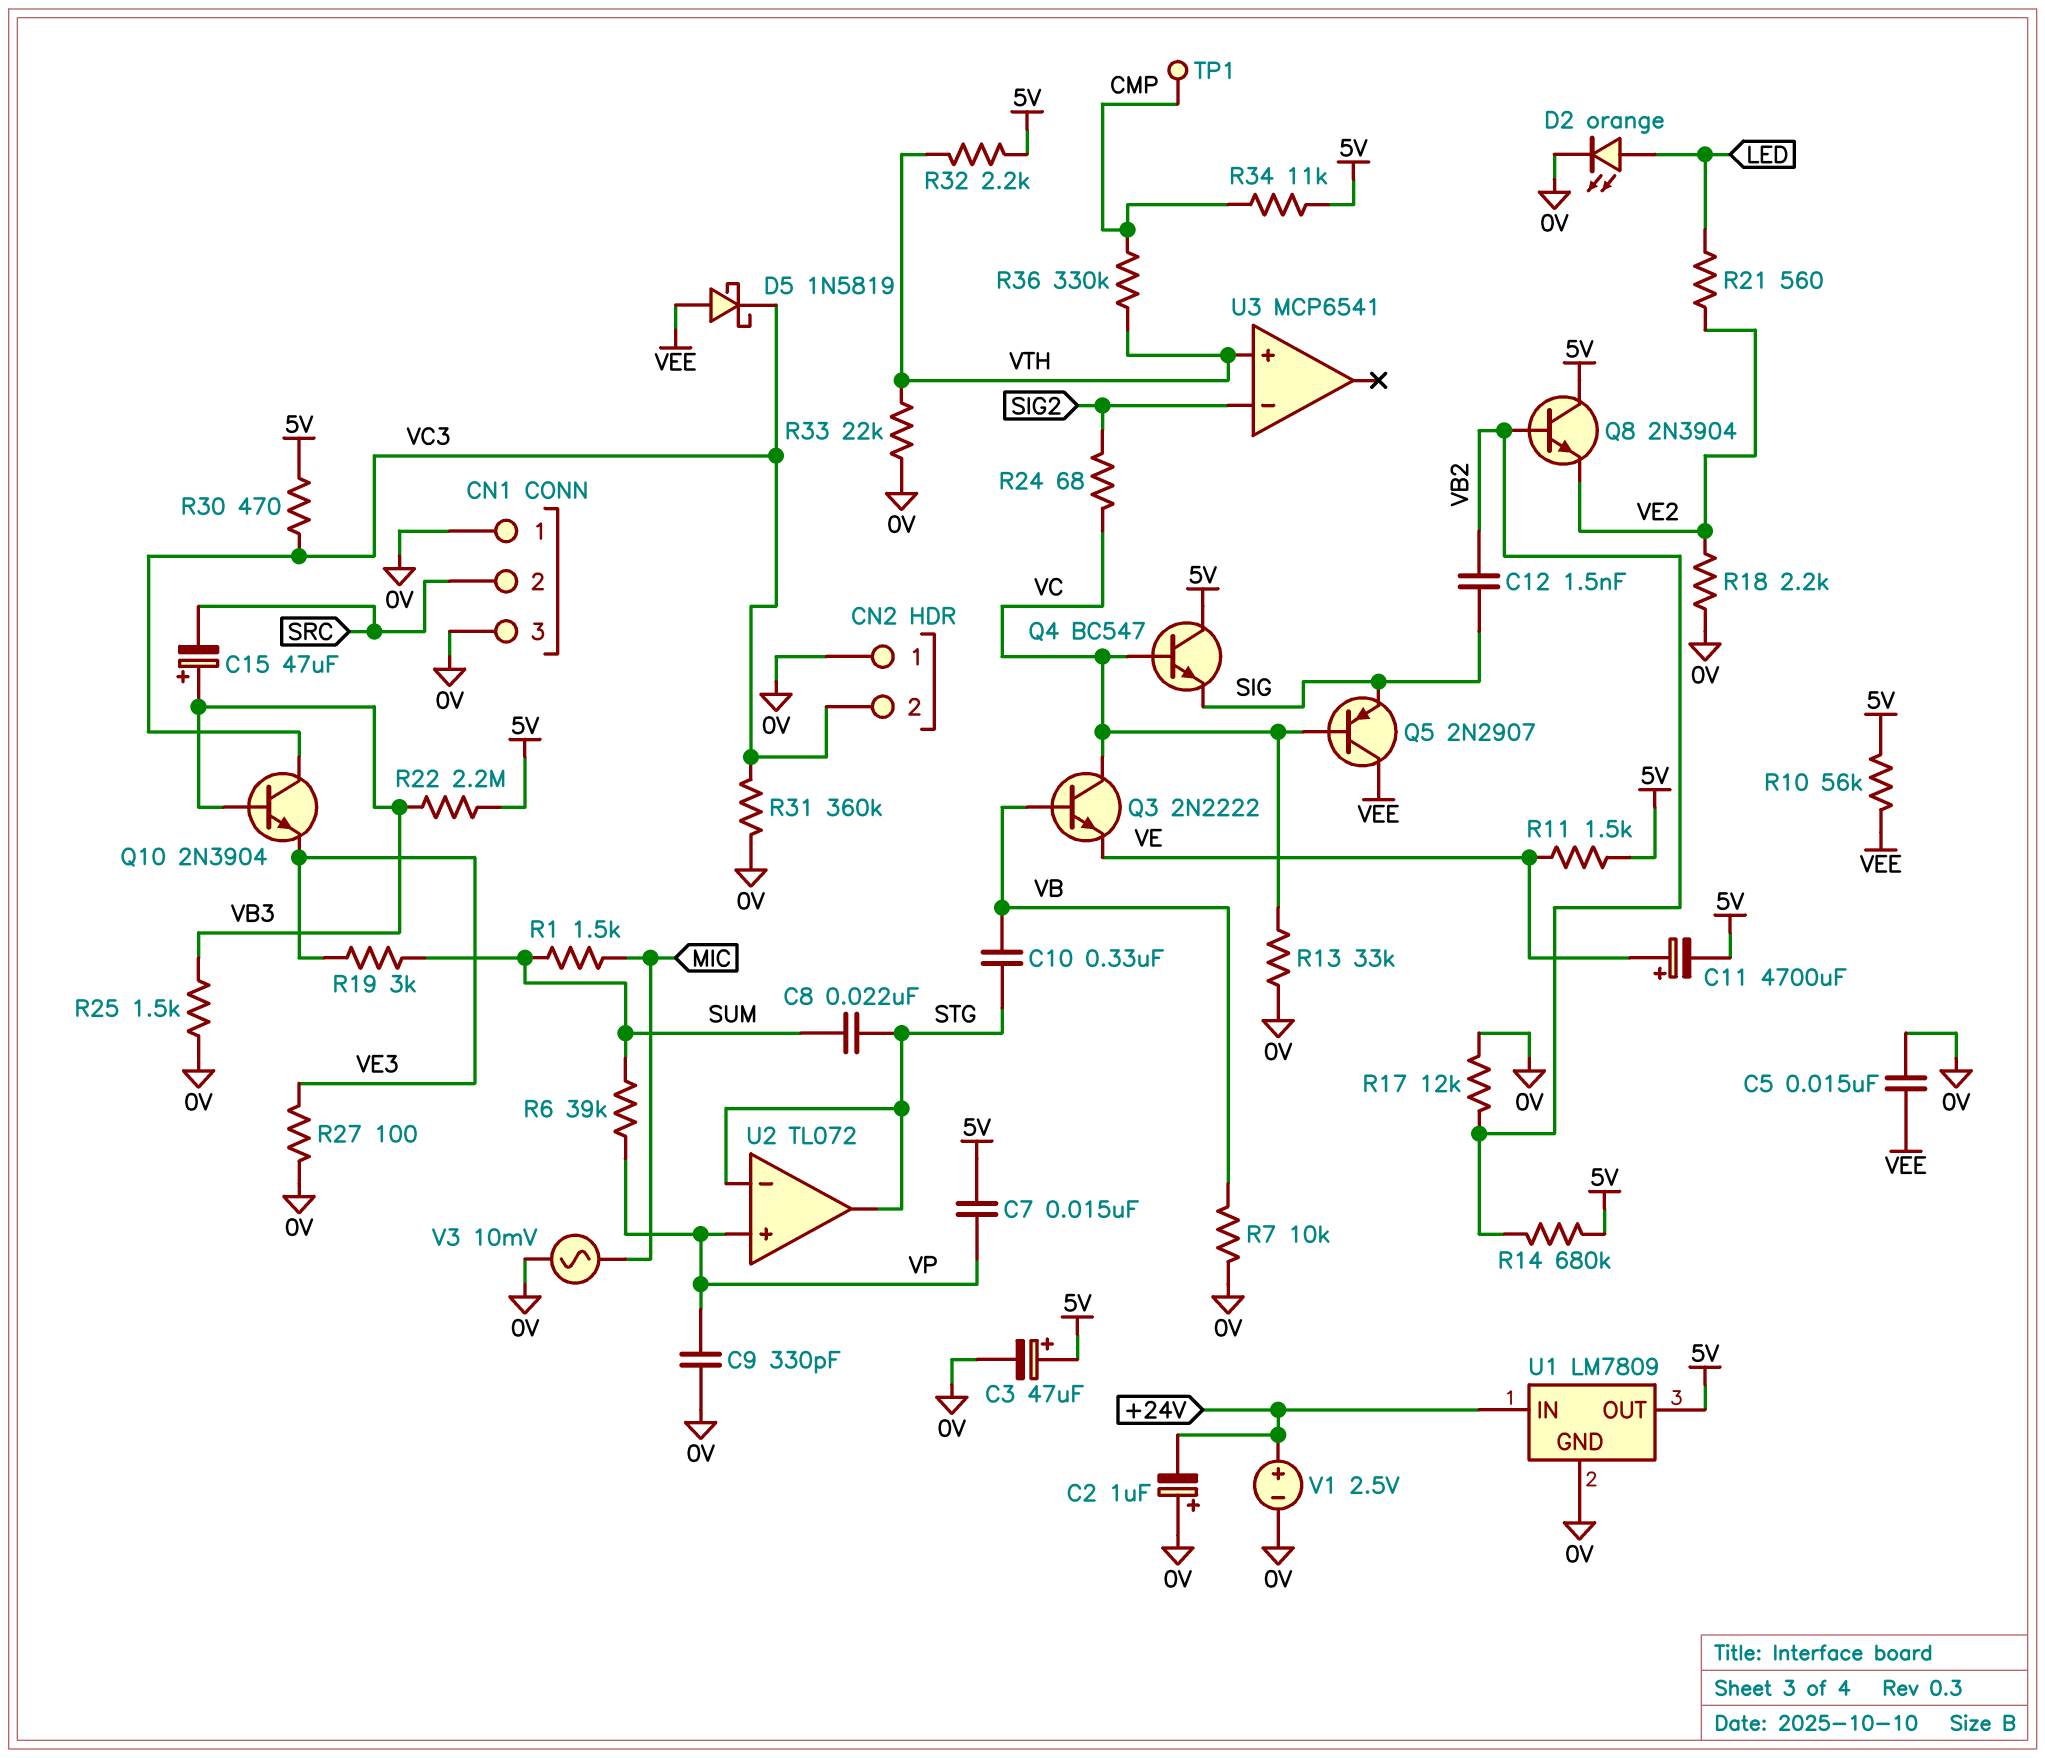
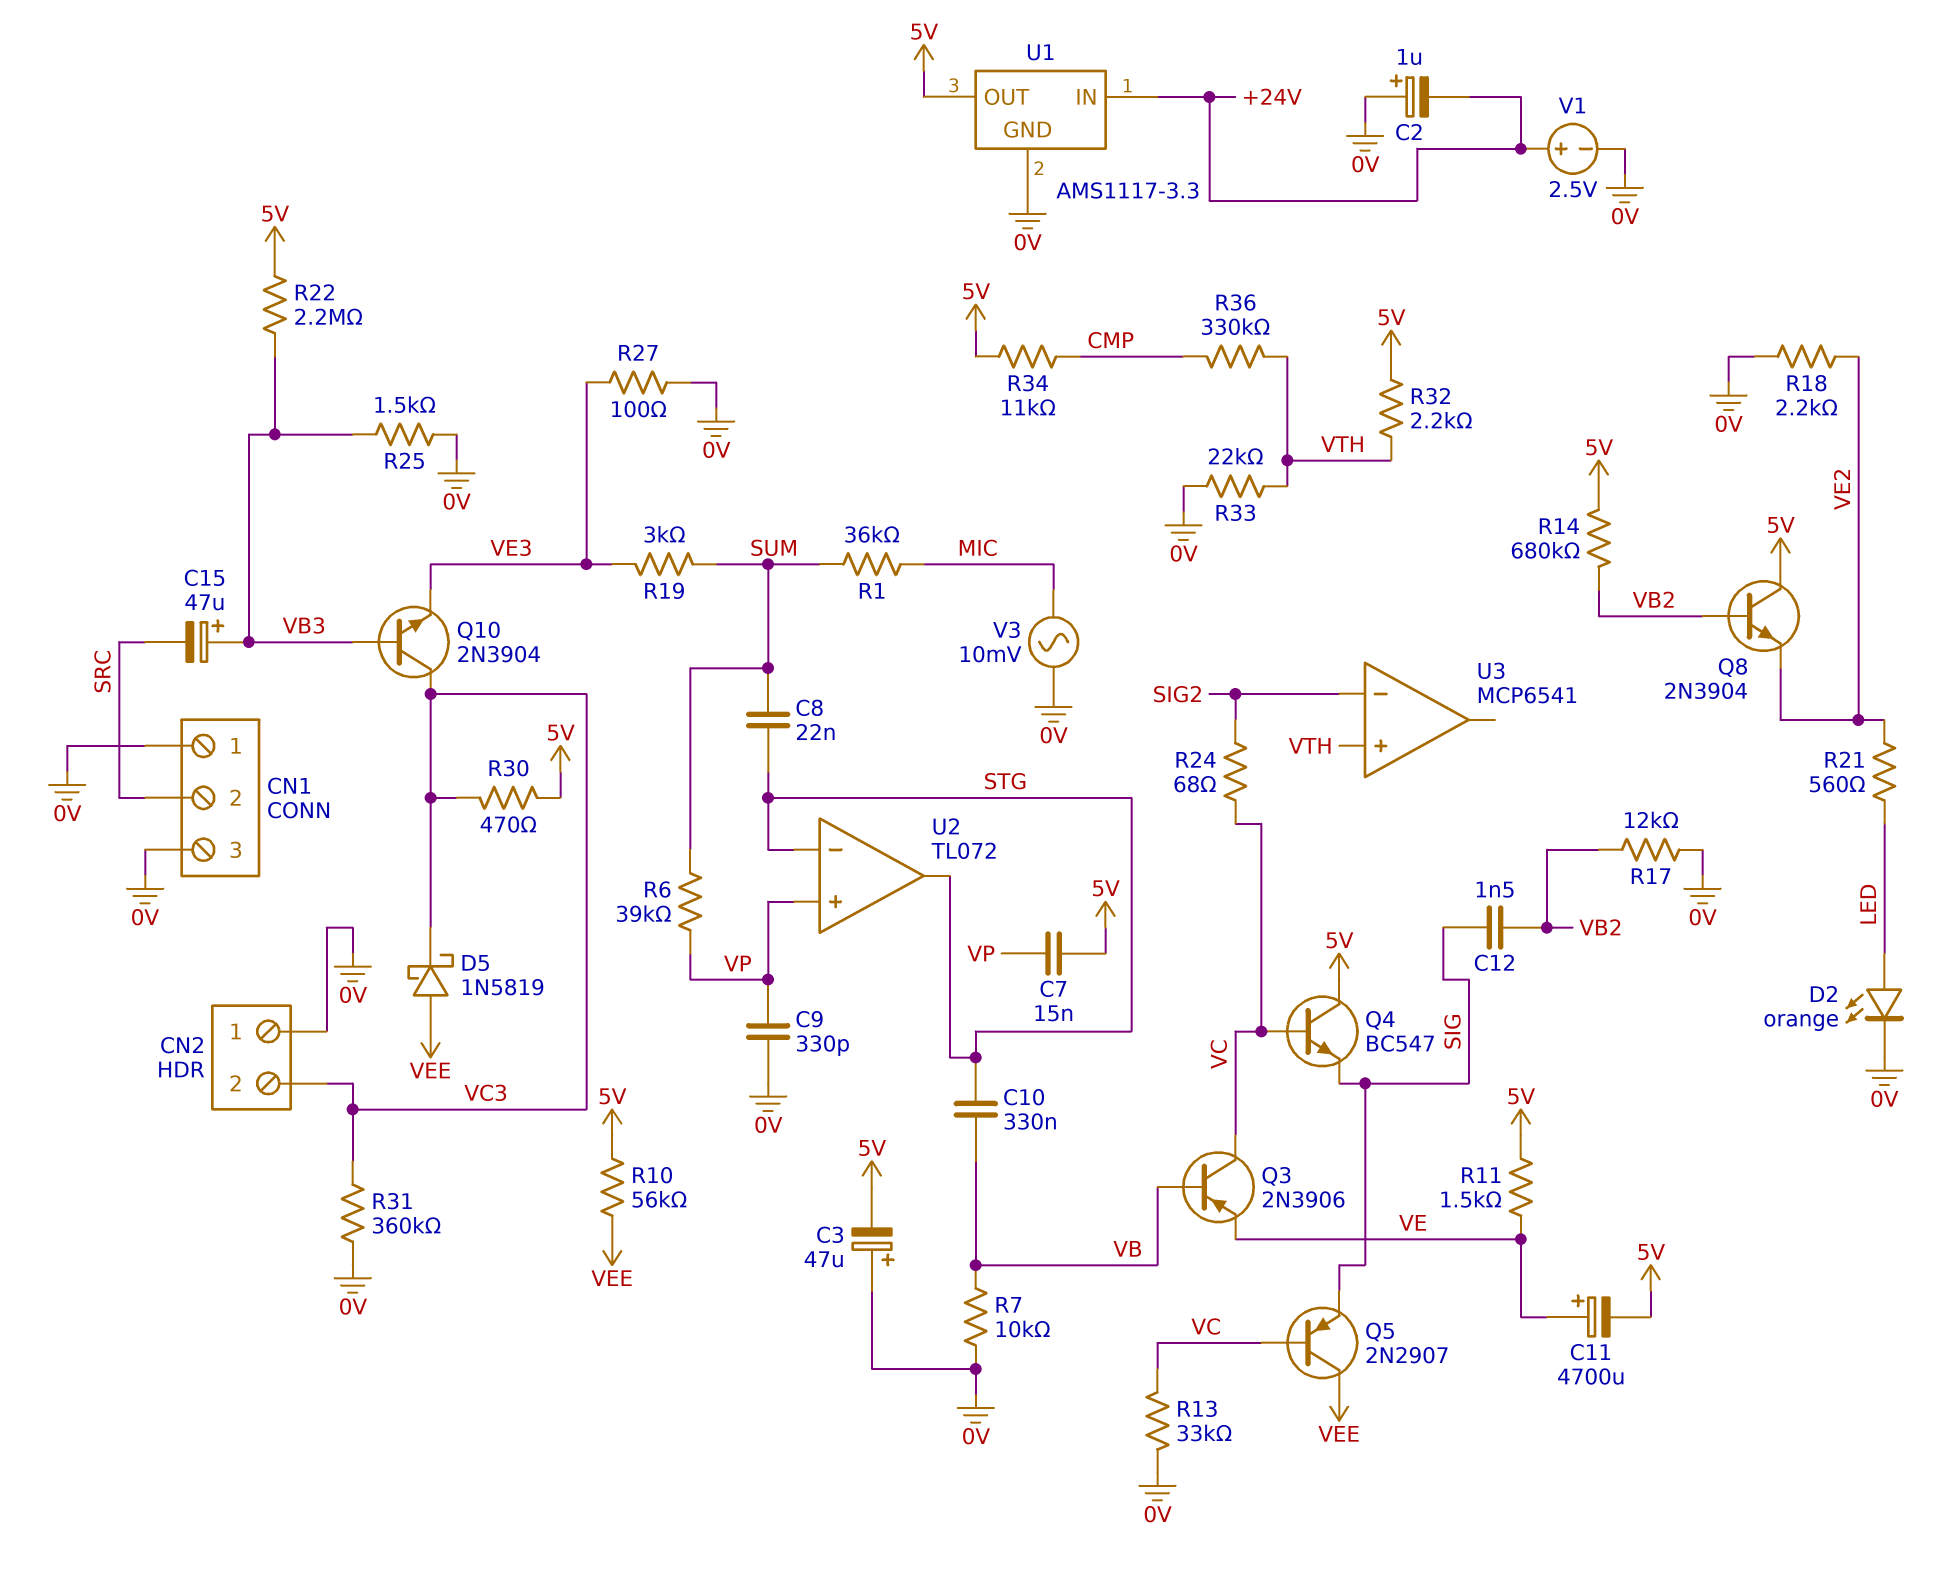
C3: 47uF (plus 5V, minus 0V) -> 47uF (plus 0V, minus 5V)
C5: 15nF (0V, VEE) -> none
Q3: NPN 2N2222 (B VB, C VC, E VE) -> PNP 2N3906 (B VB, C VC, E VE)
R1: 1.5k (MIC, SUM) -> 36k (MIC, SUM)
TP1: test point (CMP) -> none
U1: LM7809 -> AMS1117-3.3

